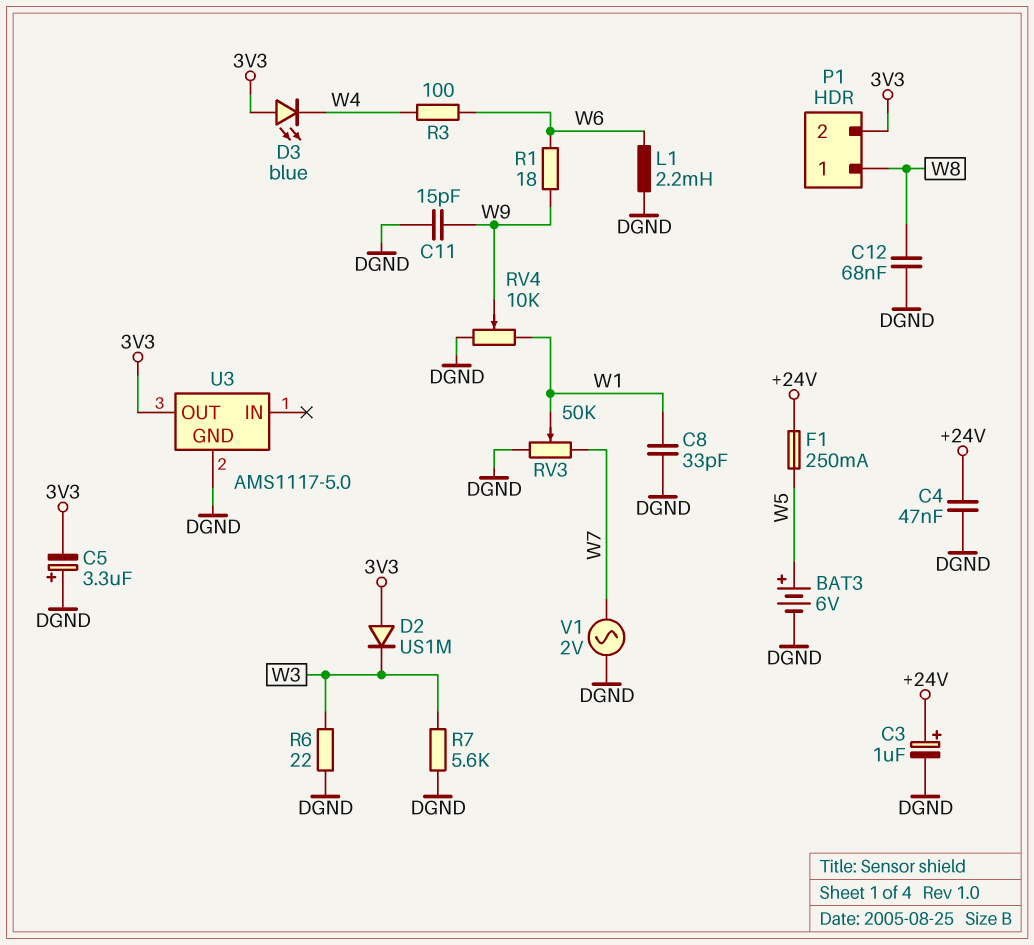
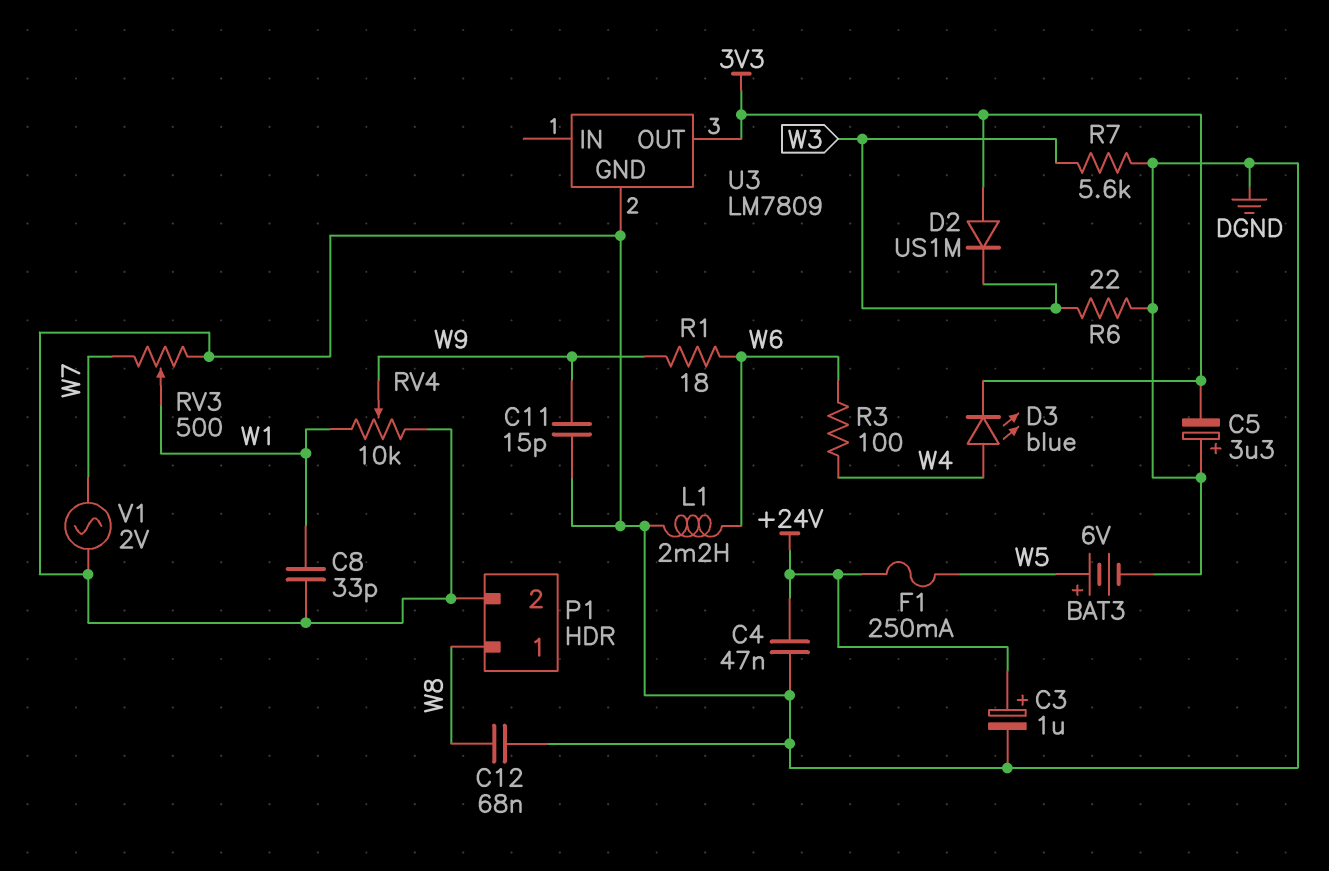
D3: LED blue (A 3V3, K W4) -> LED blue (A W4, K 3V3)
P1 pin 2: 3V3 -> DGND
RV3: 50k (DGND, W7, wiper W1) -> 500 (DGND, W7, wiper W1)
U3: AMS1117-5.0 -> LM7809

